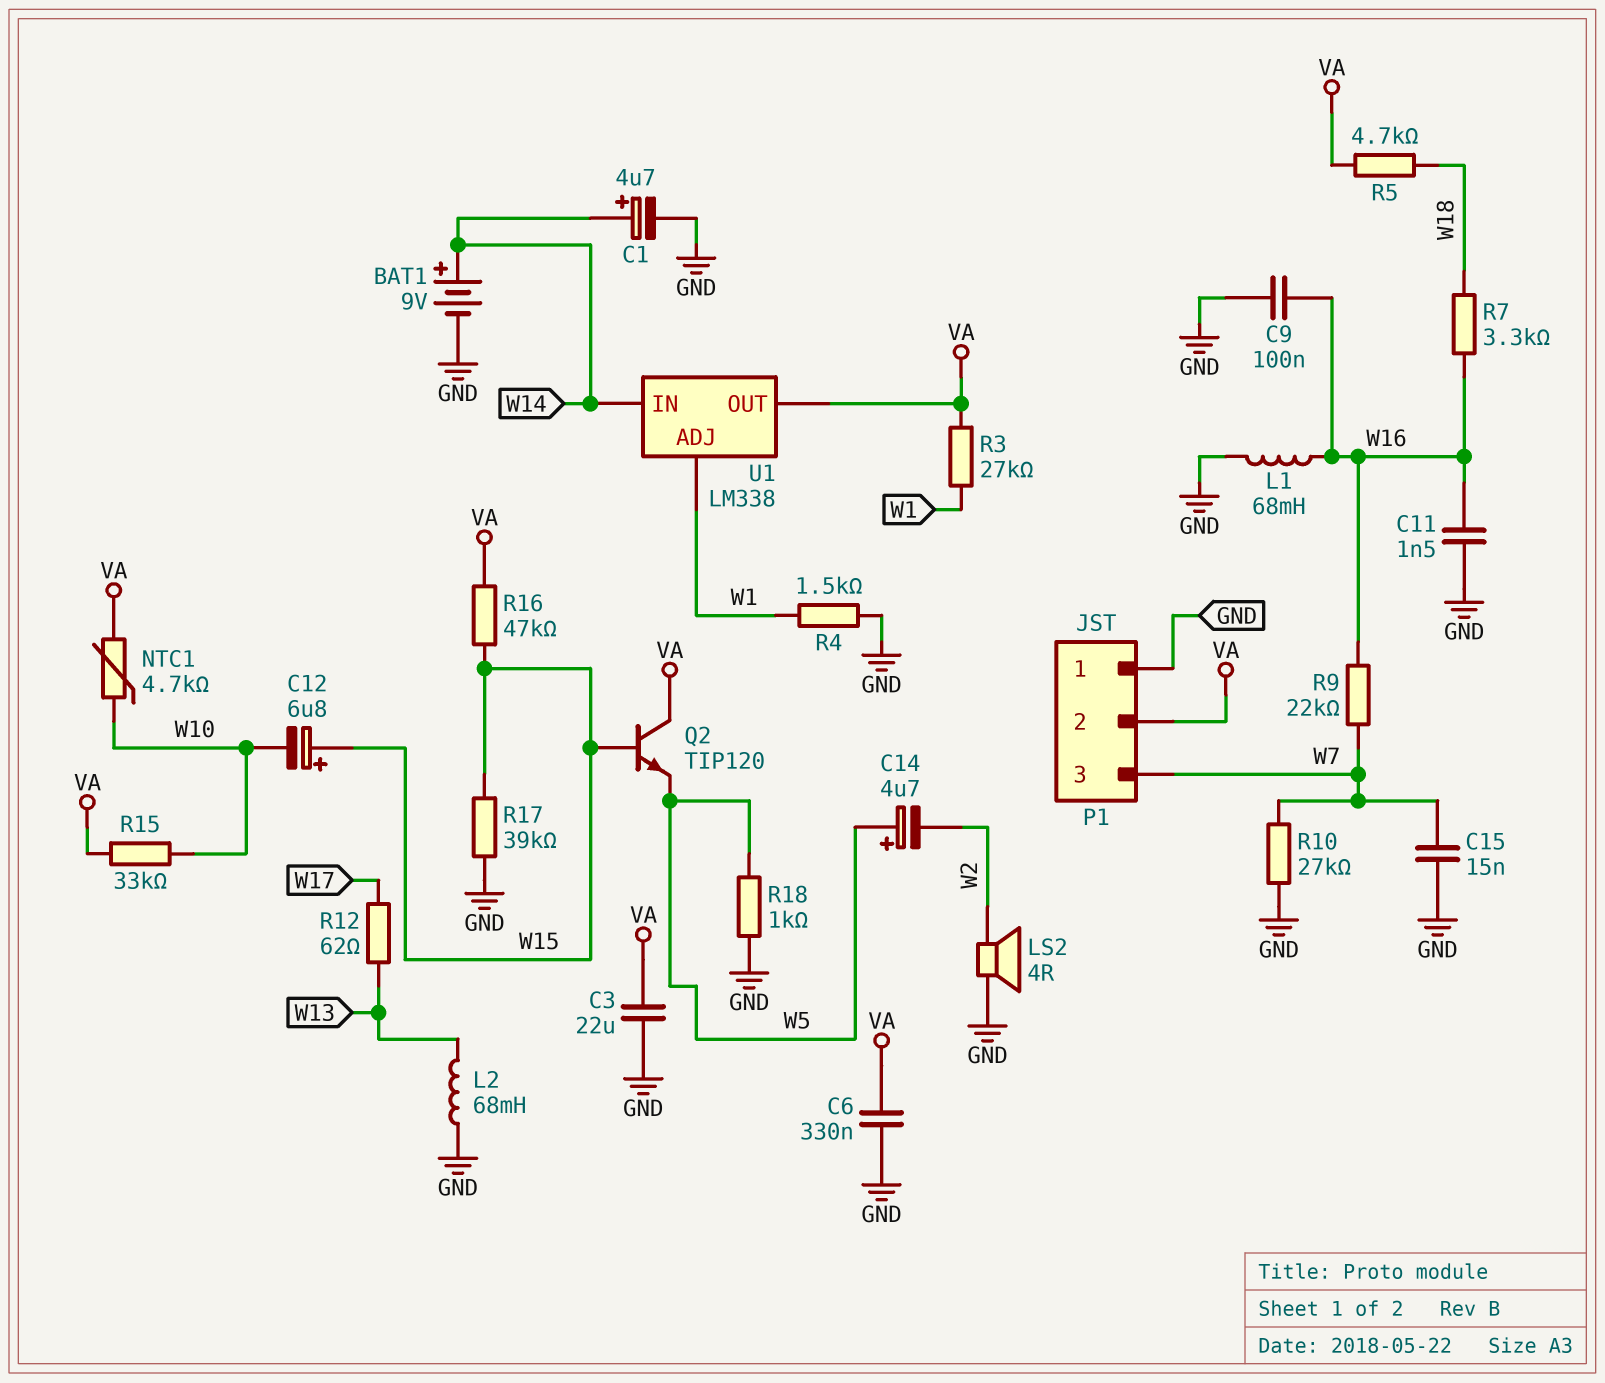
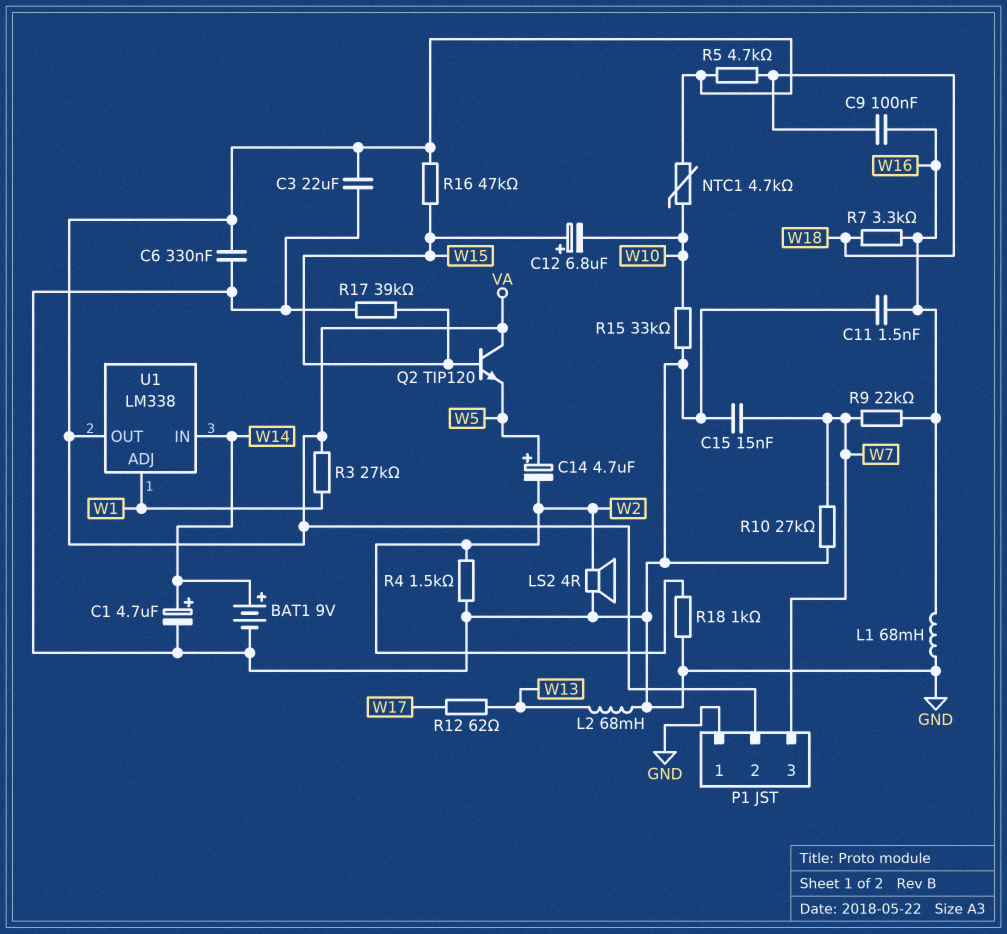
C9: 100nF (GND, W16) -> 100nF (W16, W18)
R4: 1.5k (GND, W1) -> 1.5k (GND, W2)
R15: 33k (VA, W10) -> 33k (GND, W10)
R18: 1k (GND, W5) -> 1k (GND, W2)

